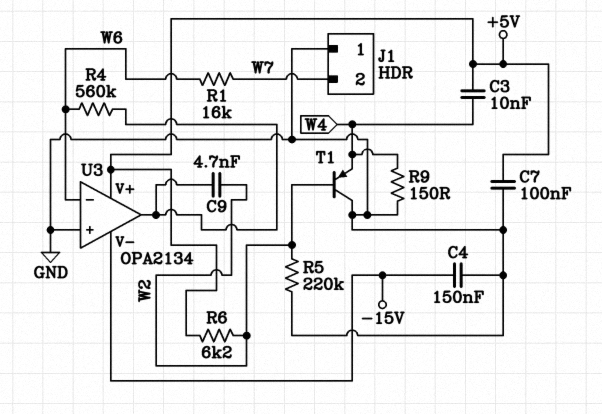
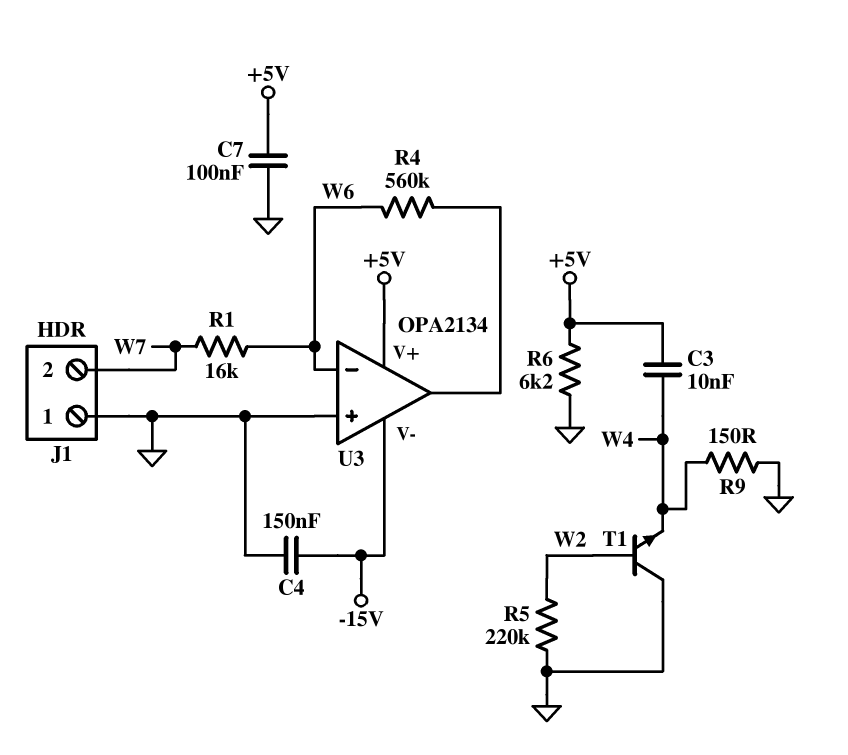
C9: 4.7nF (U3/out, W2) -> none
R6: 6.2k (+5V, W2) -> 6.2k (+5V, GND)
T1: PNP (B W2, C GND, E W4) -> NPN (B W2, C GND, E W4)

